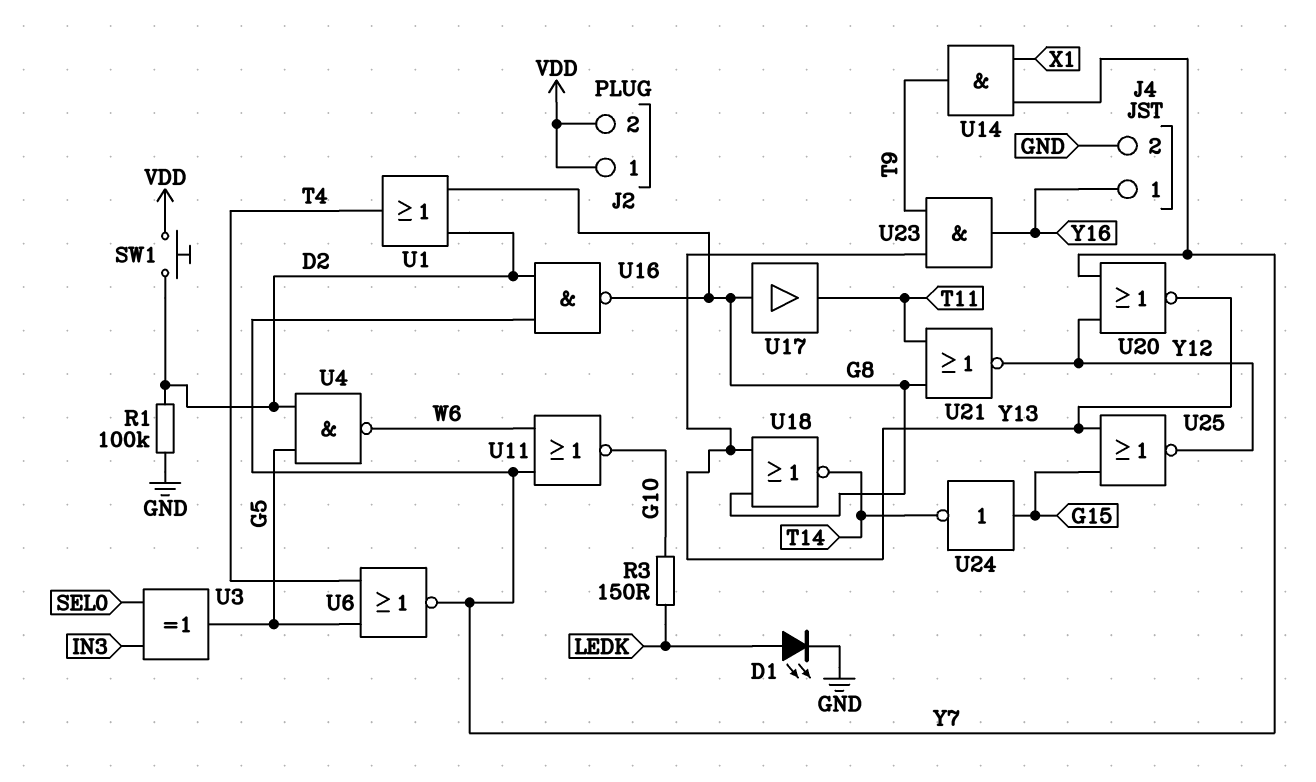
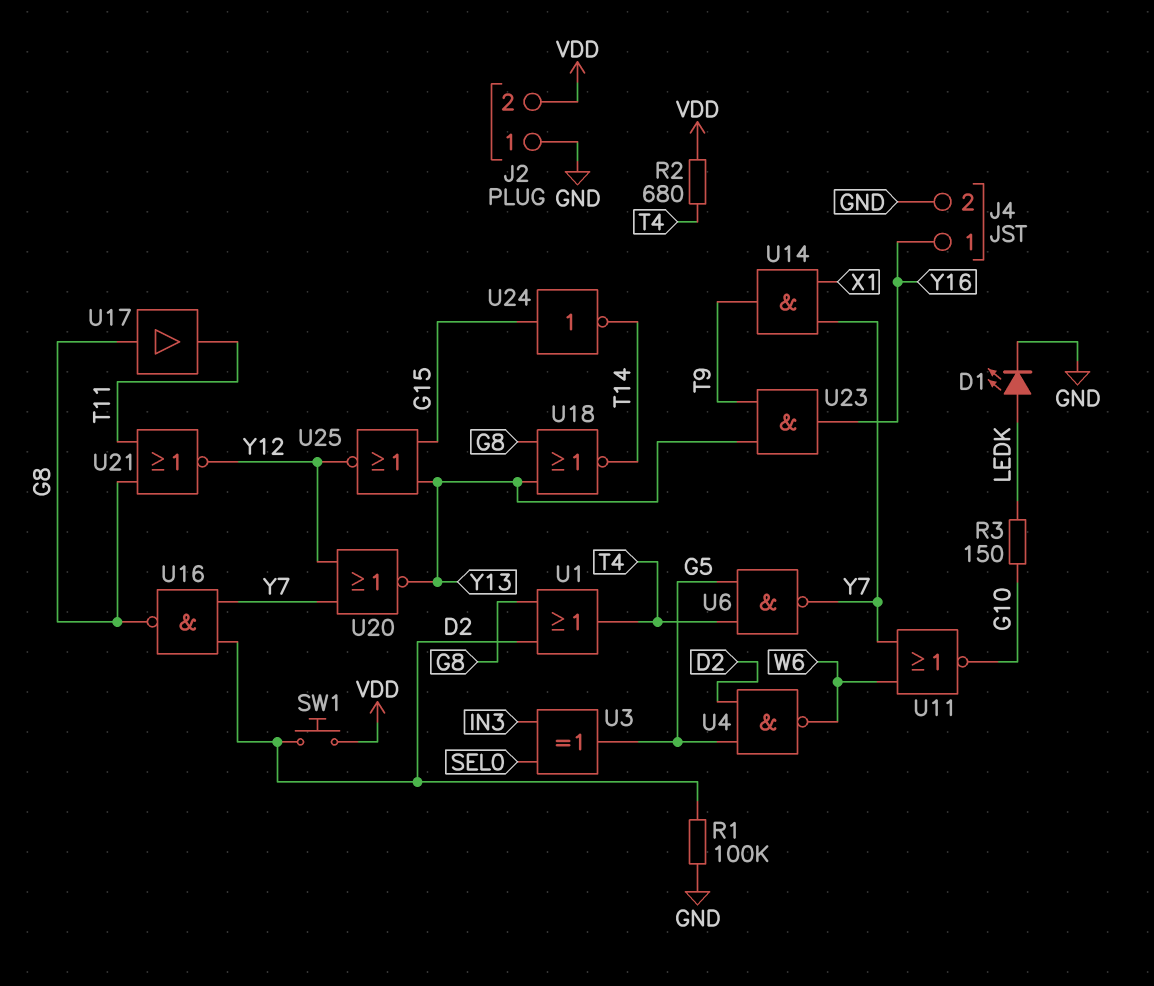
J2 pin 1: VDD -> GND
R2: none -> 680 (T4, VDD)
U6: NOR (in G5, in T4, out Y7) -> NAND (in G5, in T4, out Y7)

